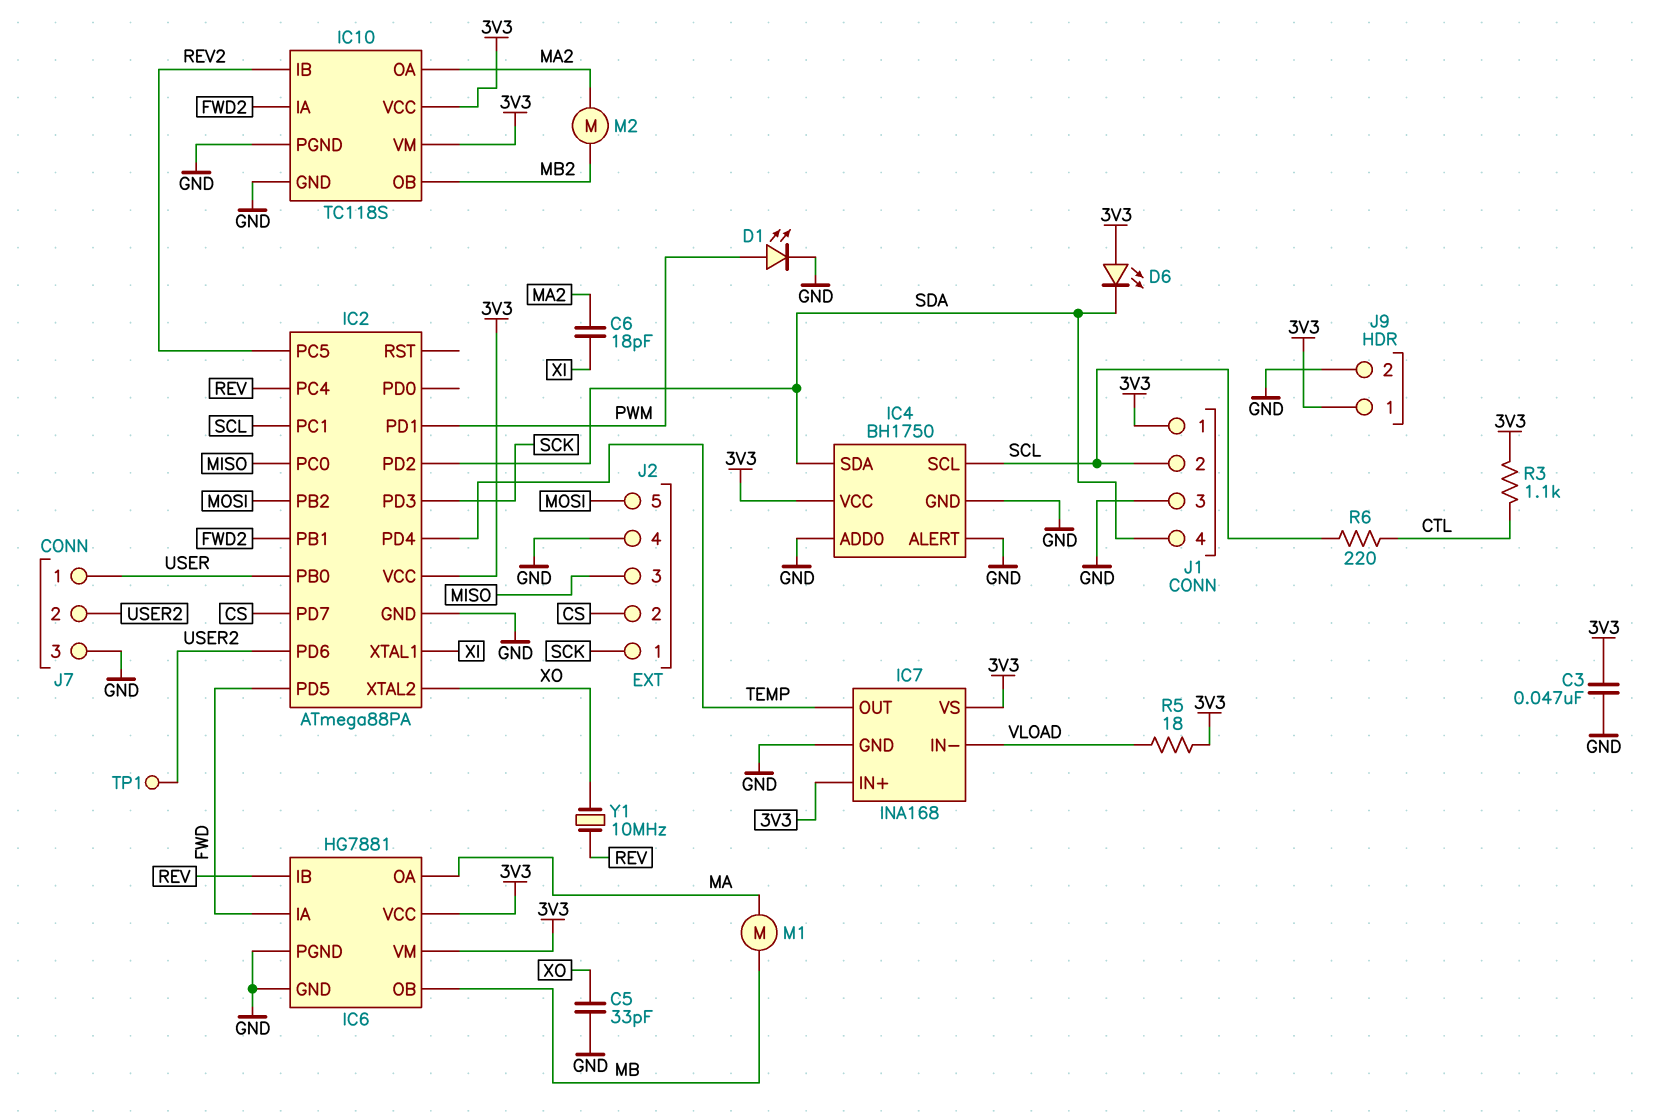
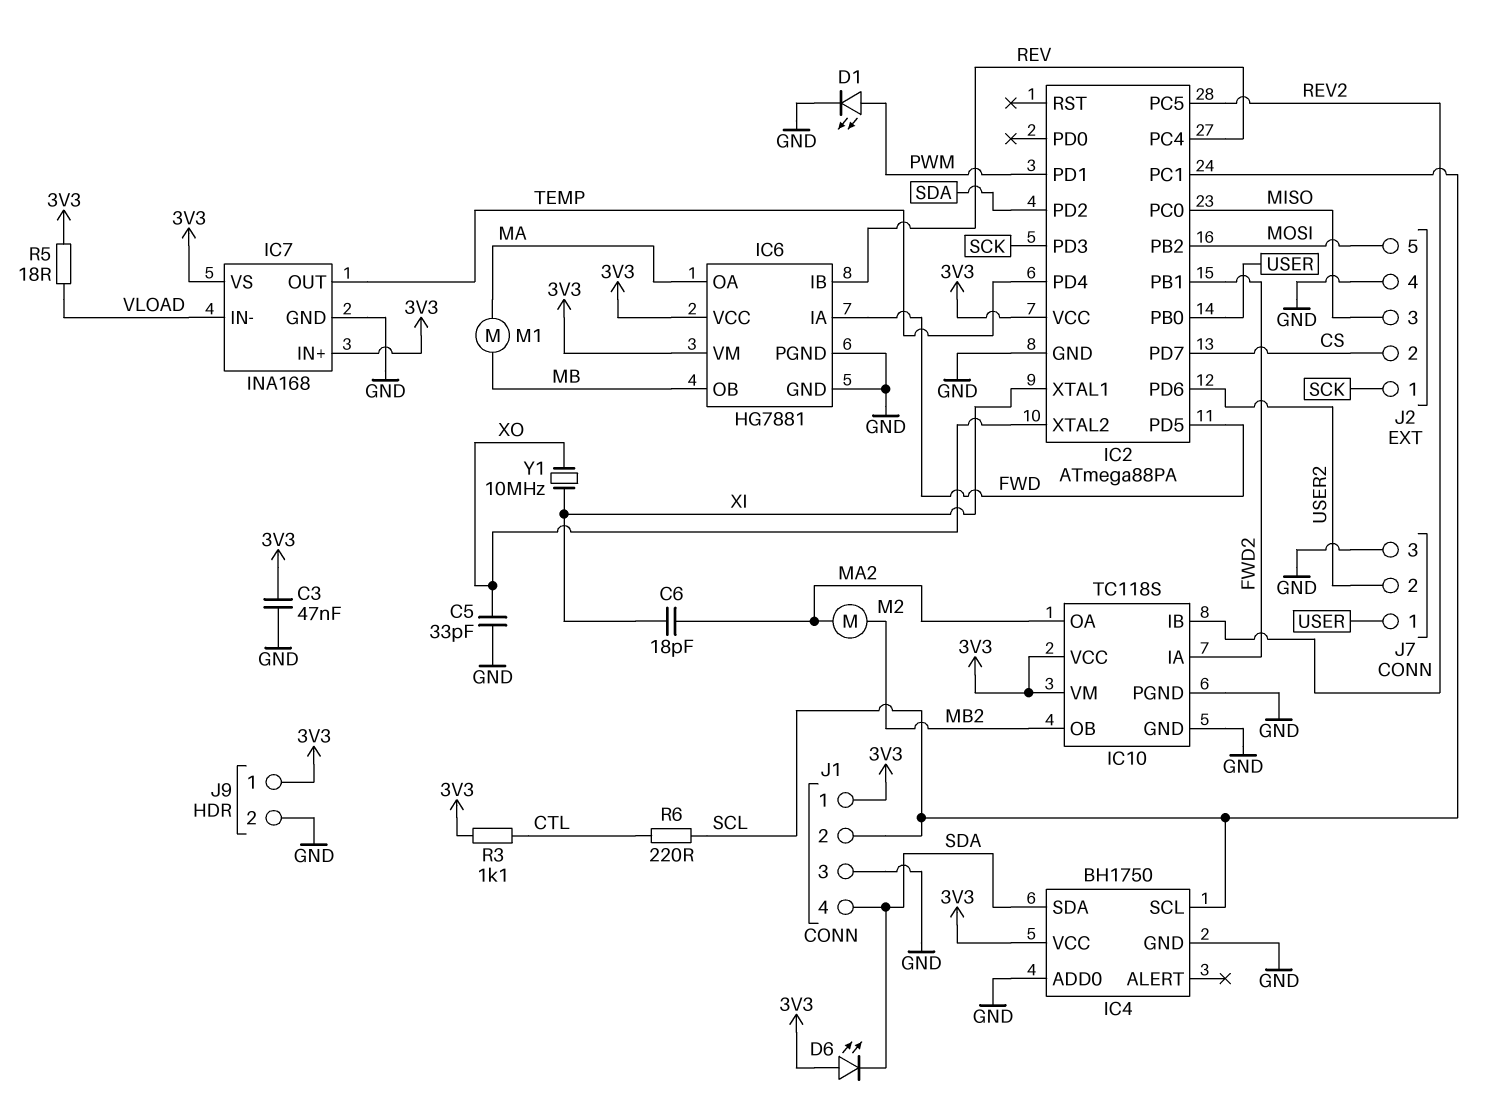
IC4 pin ALERT: GND -> none
TP1: test point (USER2) -> none
Y1: 10MHz (REV, XO) -> 10MHz (XI, XO)

